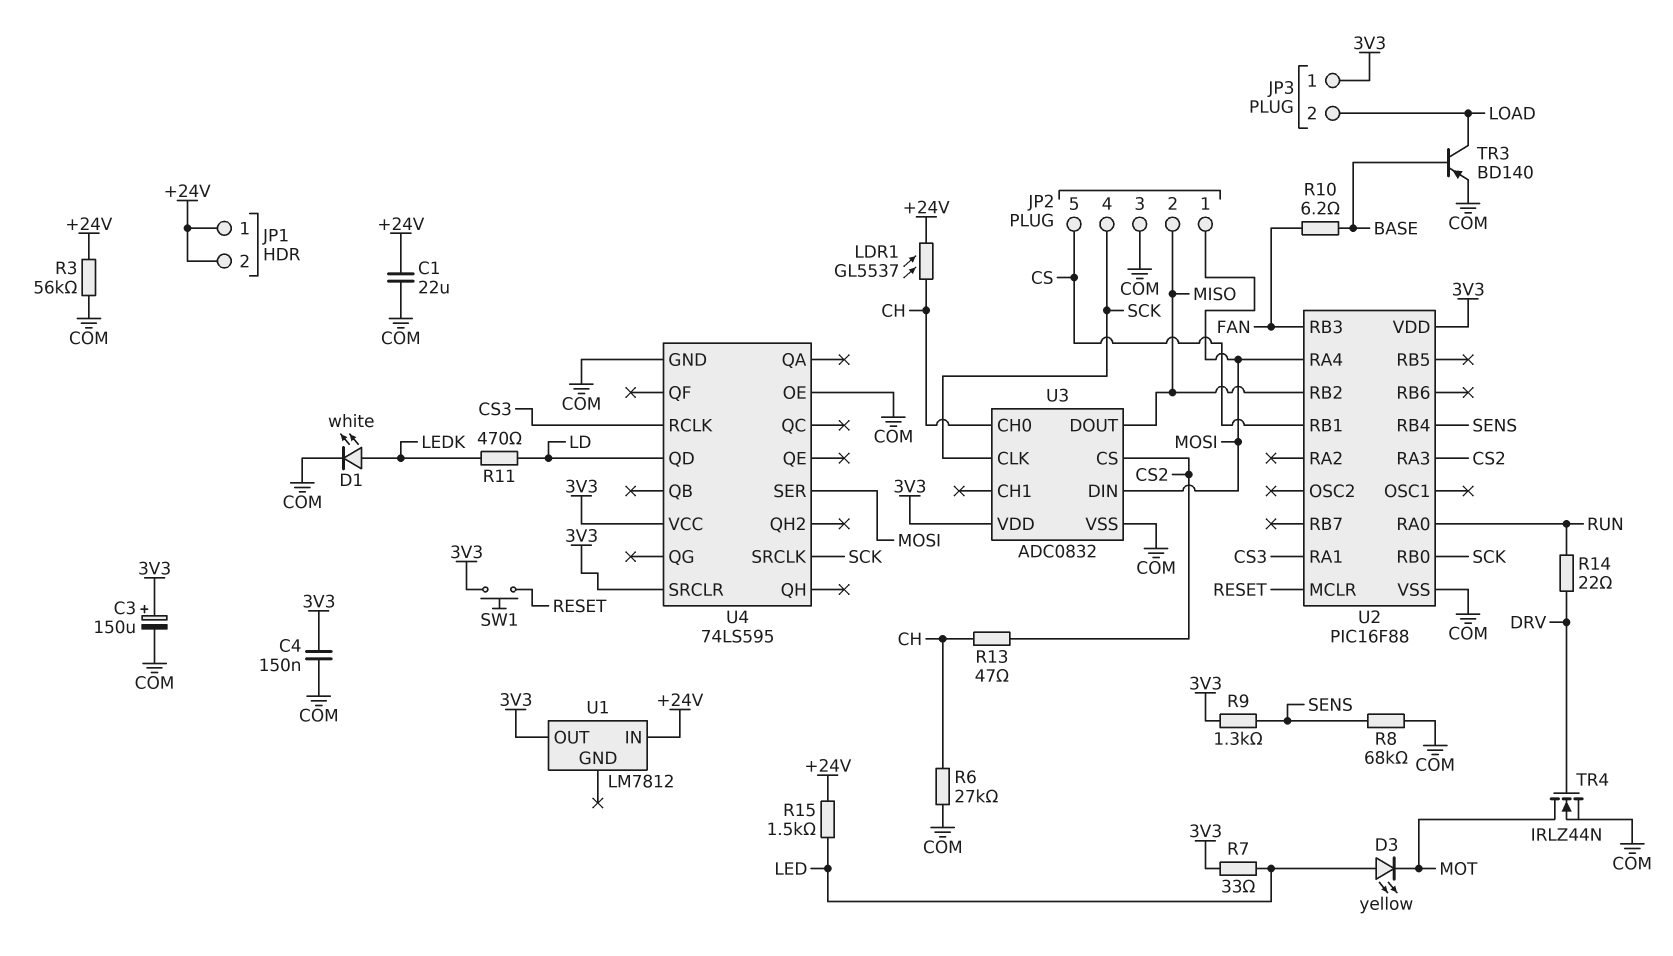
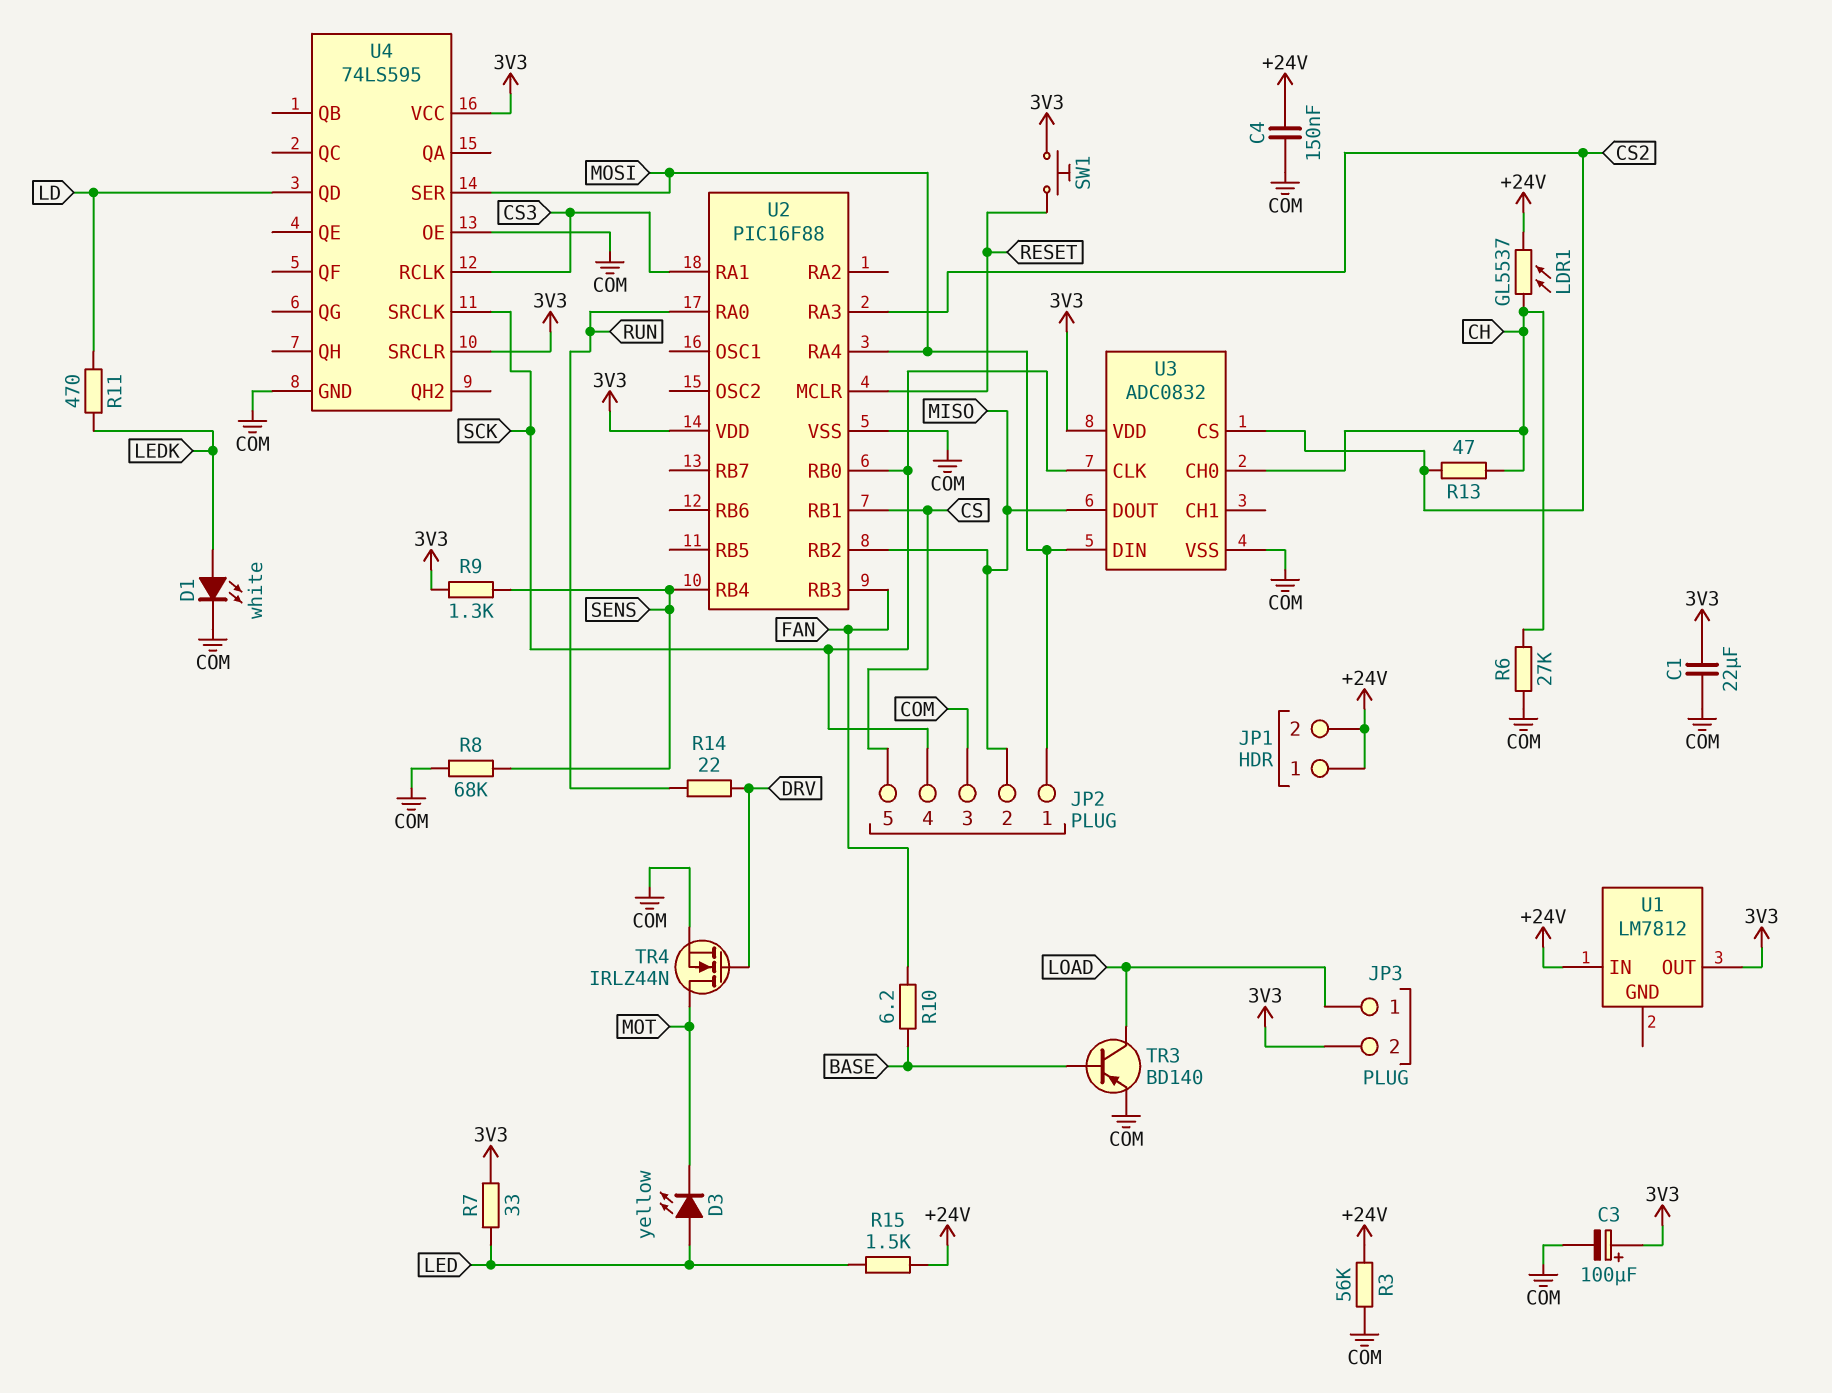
C1: 22uF (+24V, COM) -> 22uF (3V3, COM)
C3: 150uF (plus 3V3, minus COM) -> 100uF (plus 3V3, minus COM)
C4: 150nF (3V3, COM) -> 150nF (+24V, COM)
JP3 pin 1: 3V3 -> LOAD
JP3 pin 2: LOAD -> 3V3

